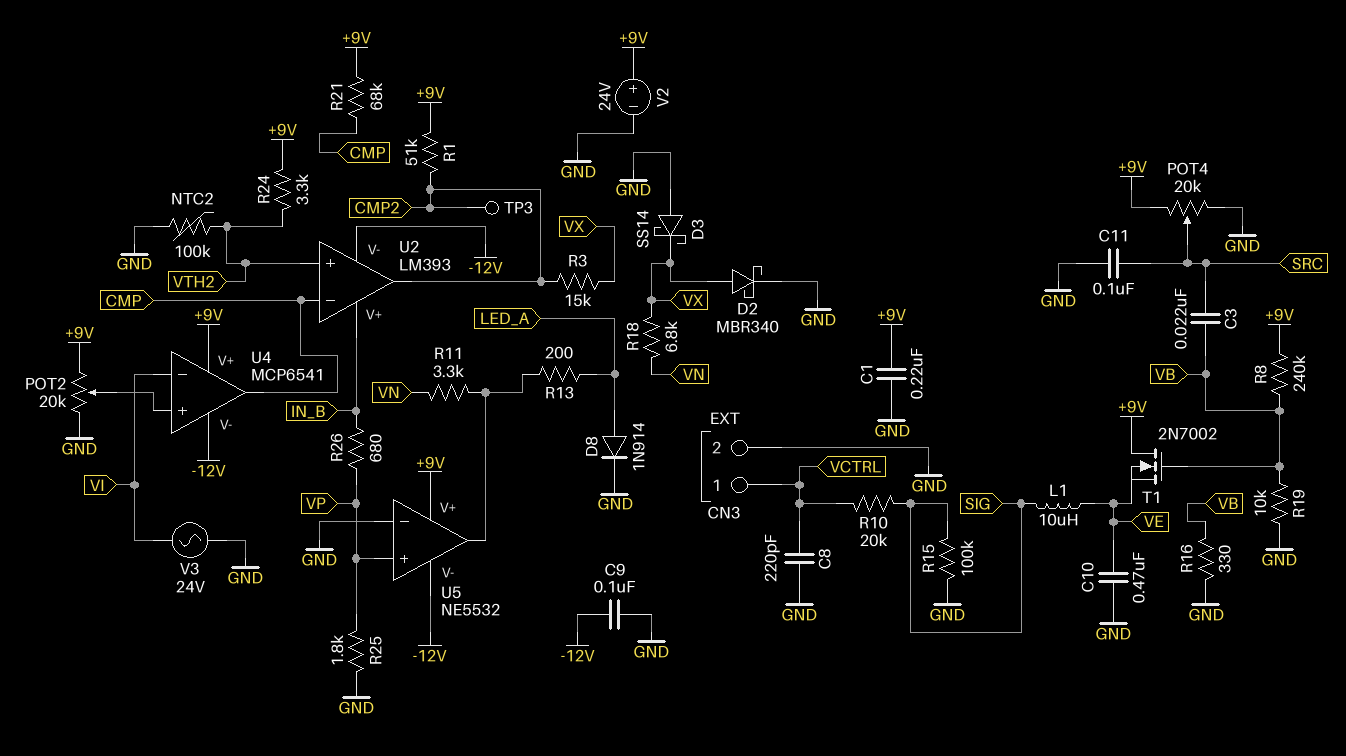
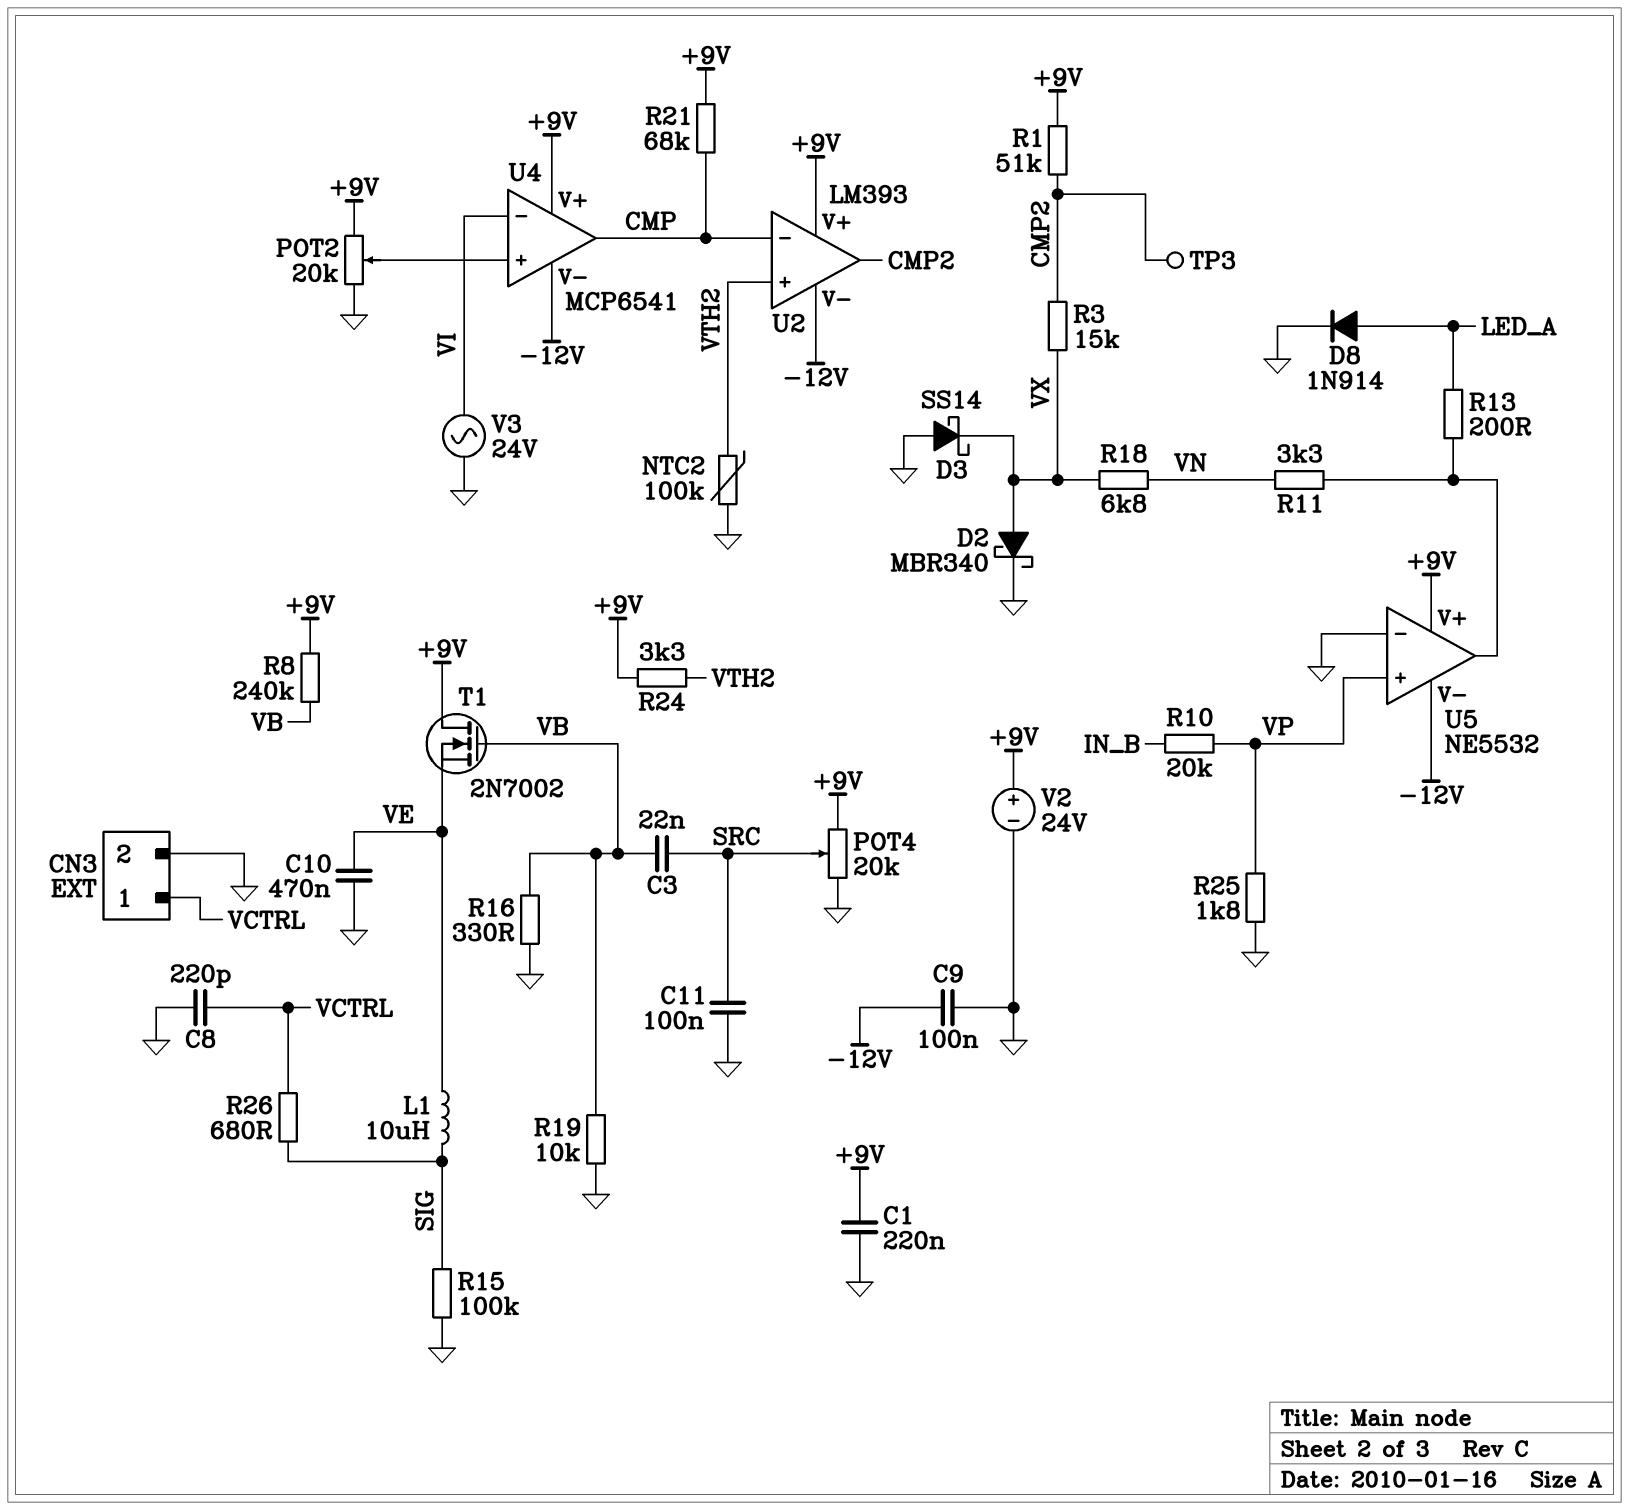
R10: 20k (SIG, VCTRL) -> 20k (IN_B, VP)
R26: 680 (IN_B, VP) -> 680 (SIG, VCTRL)
U2 pin V+: IN_B -> +9V

